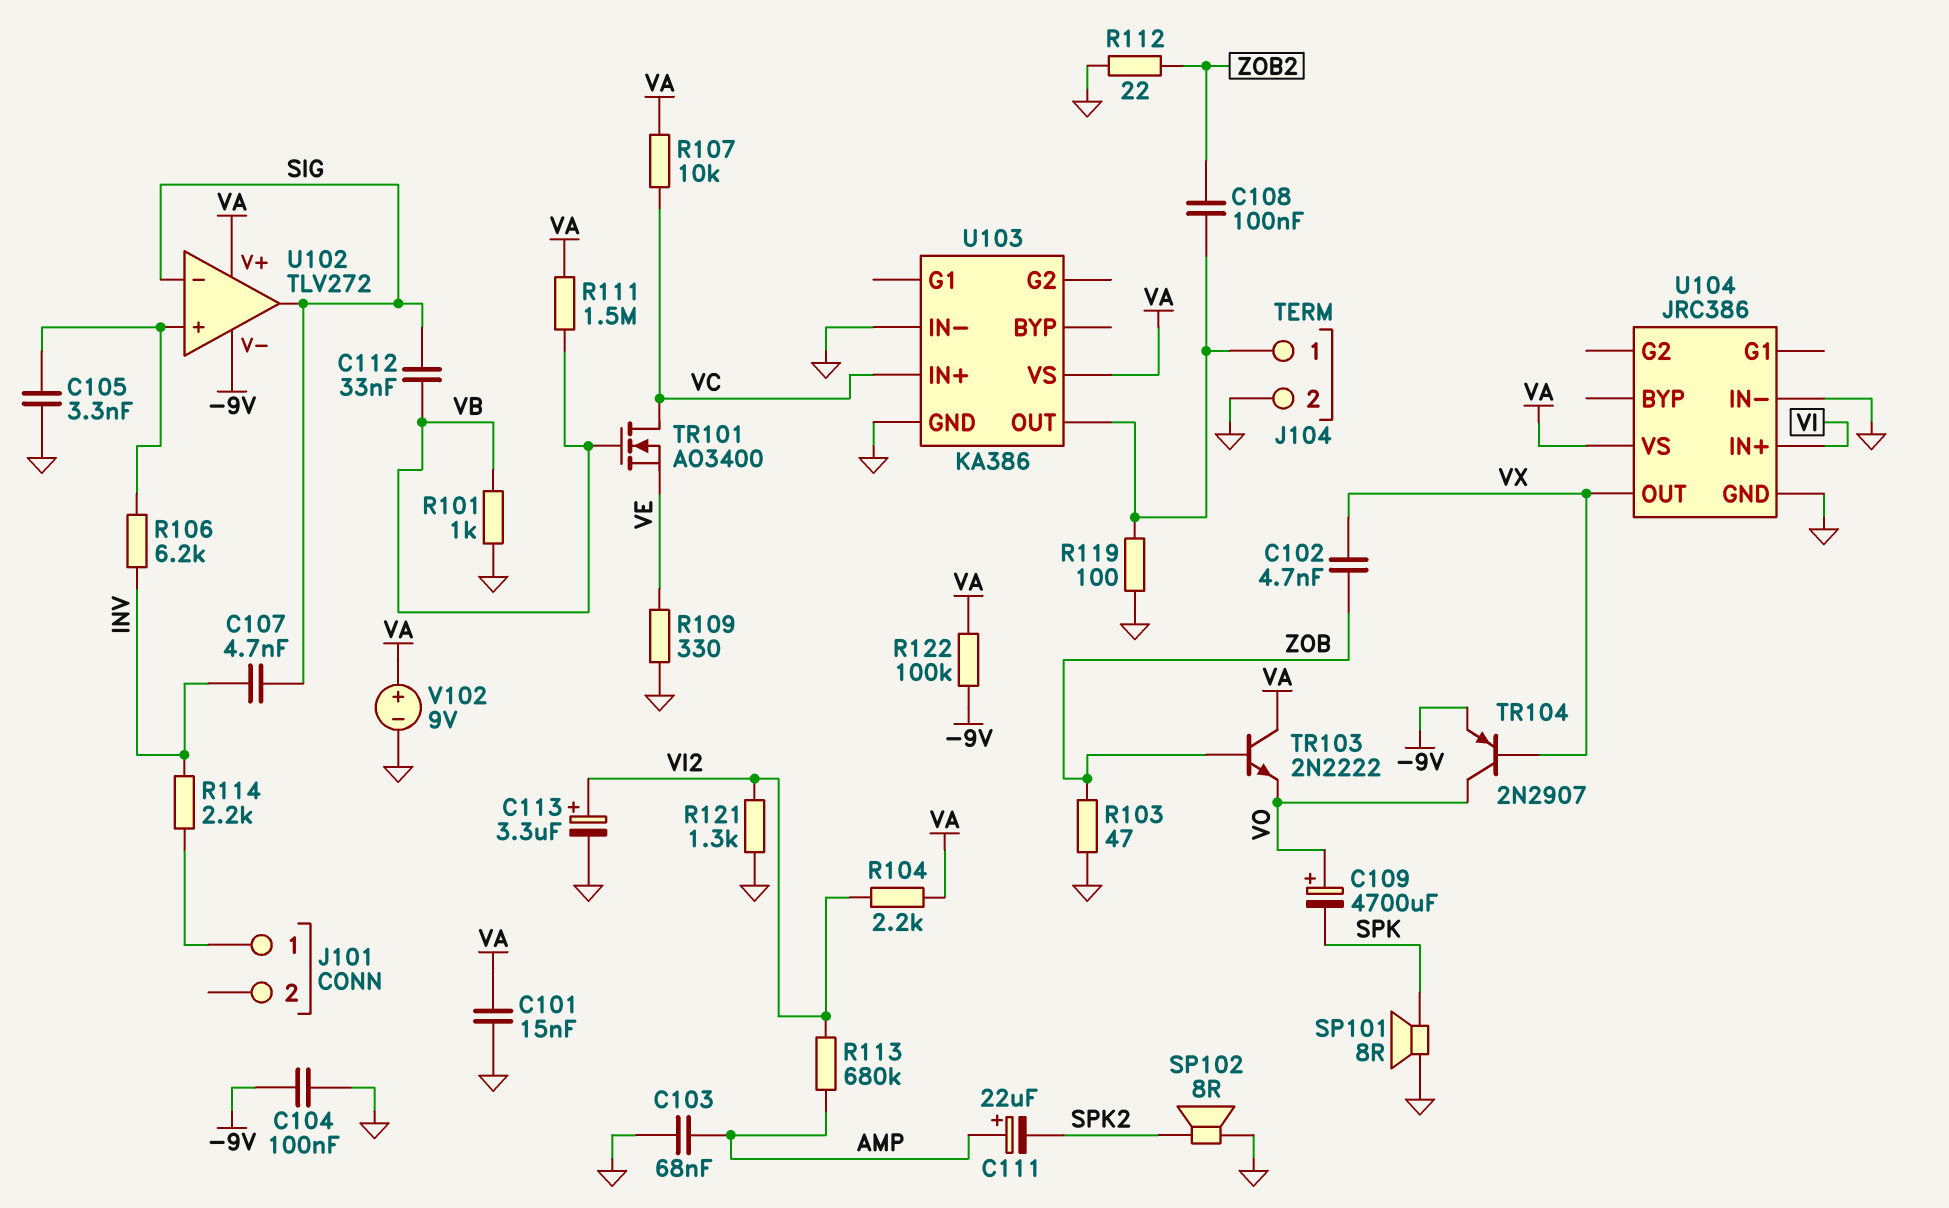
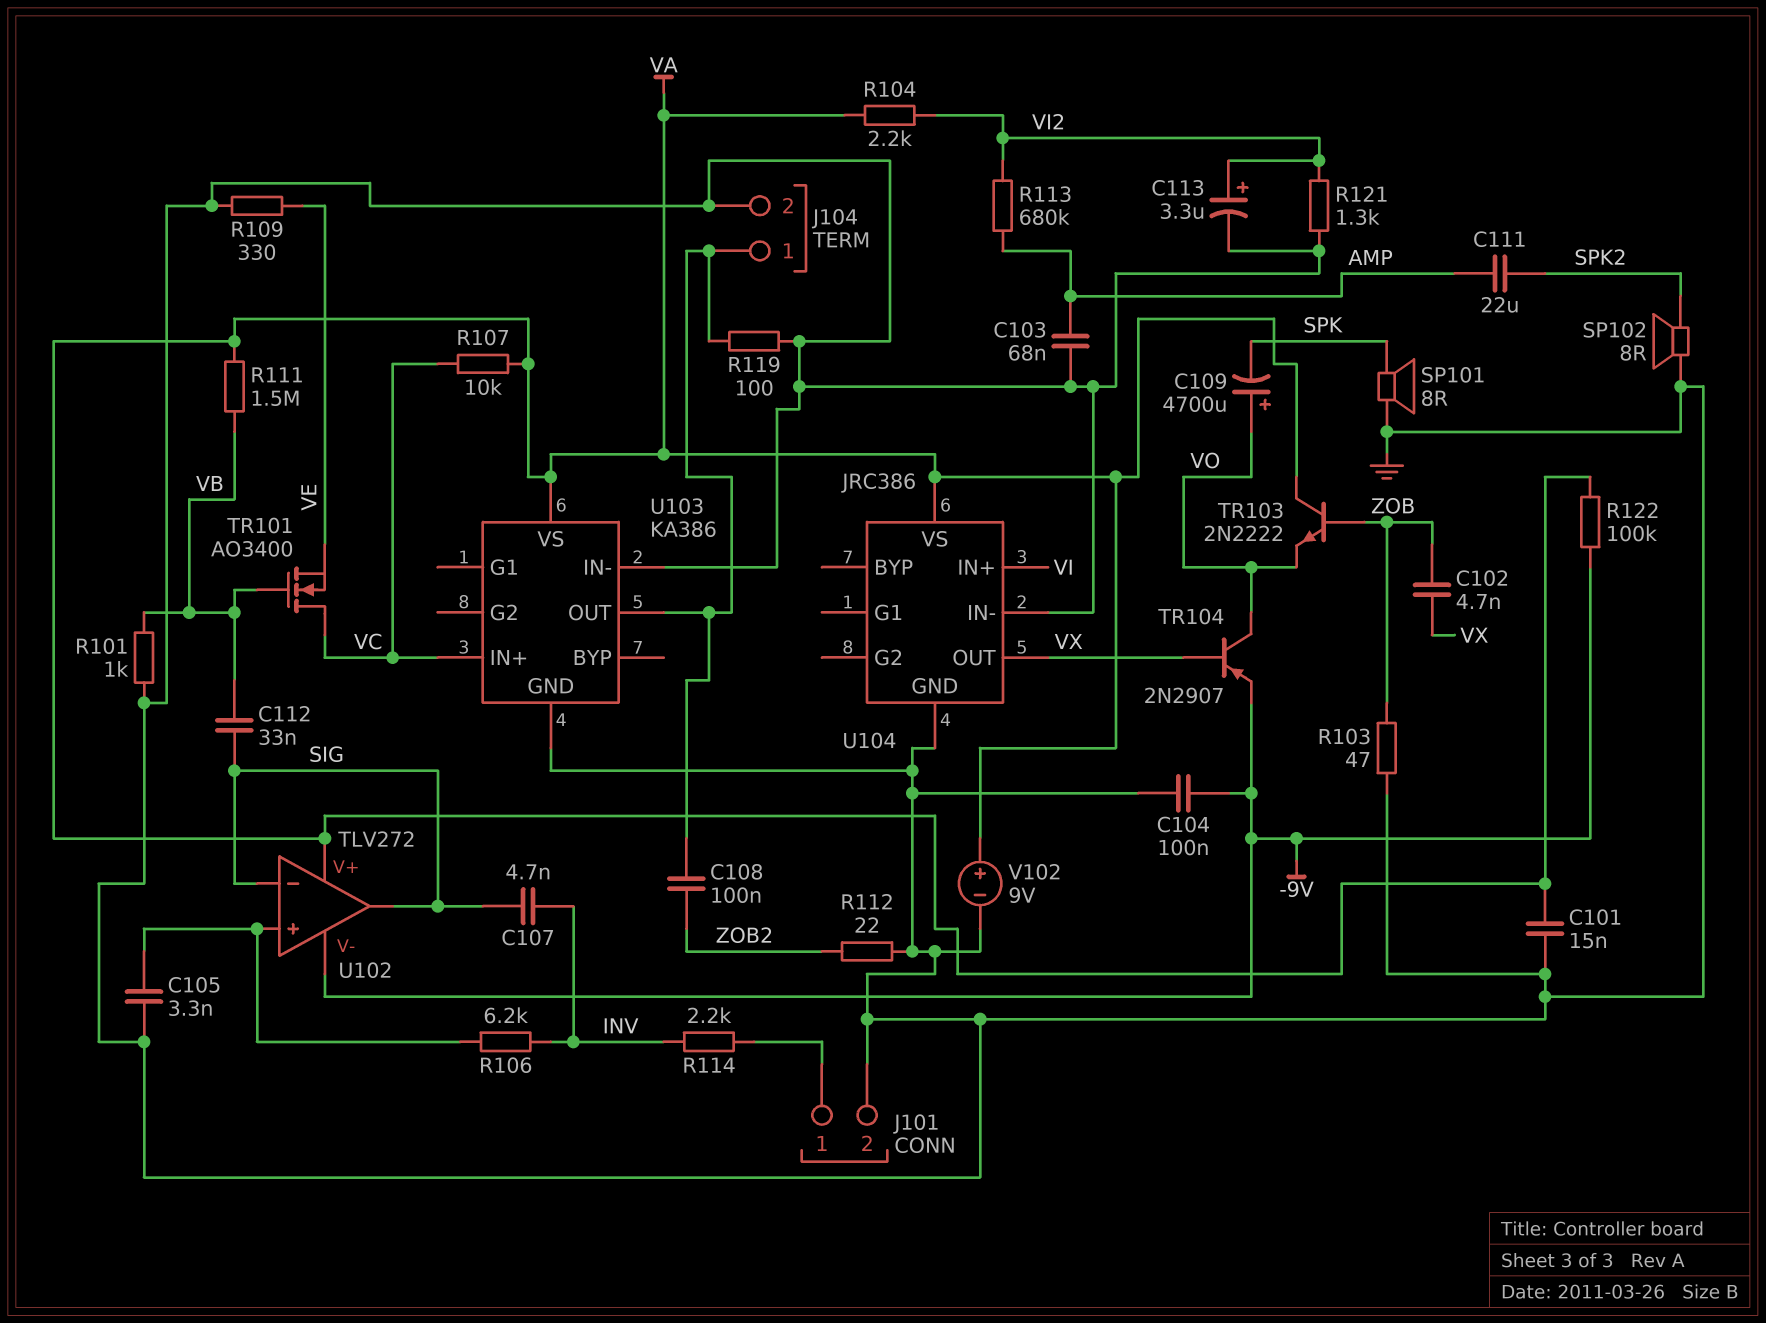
C111: 22uF (plus AMP, minus SPK2) -> 22uF (AMP, SPK2)
J101 pin 2: none -> GND

